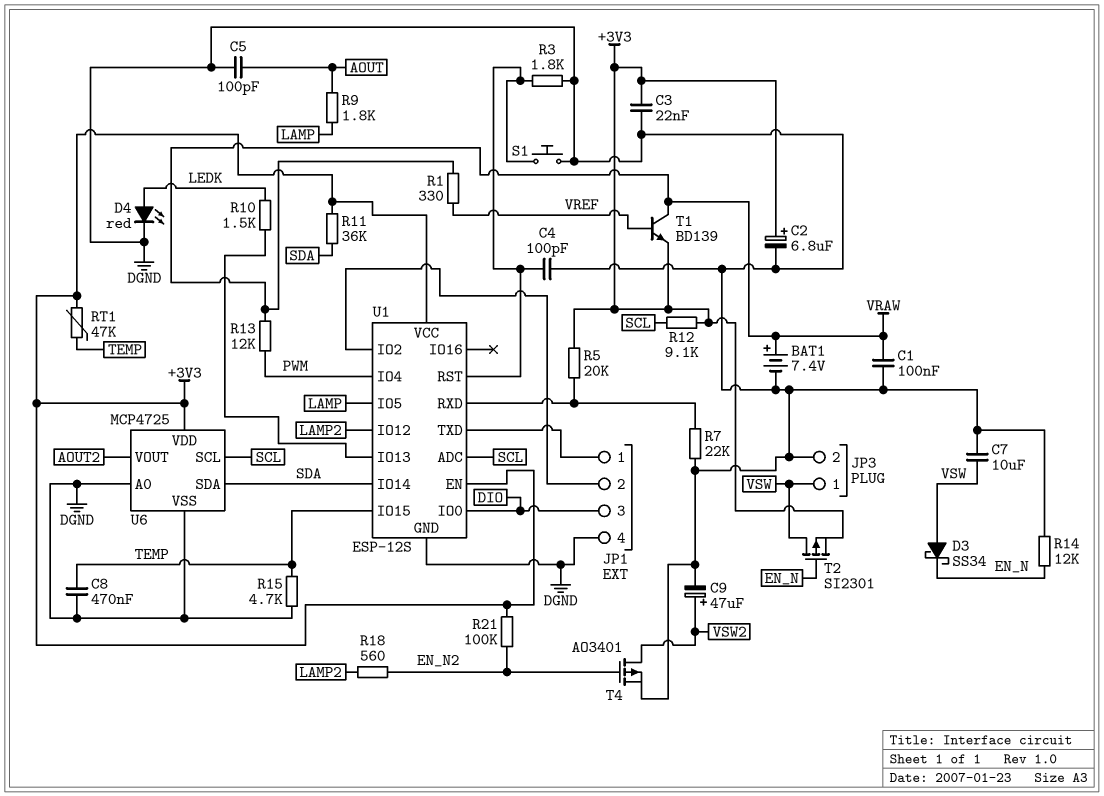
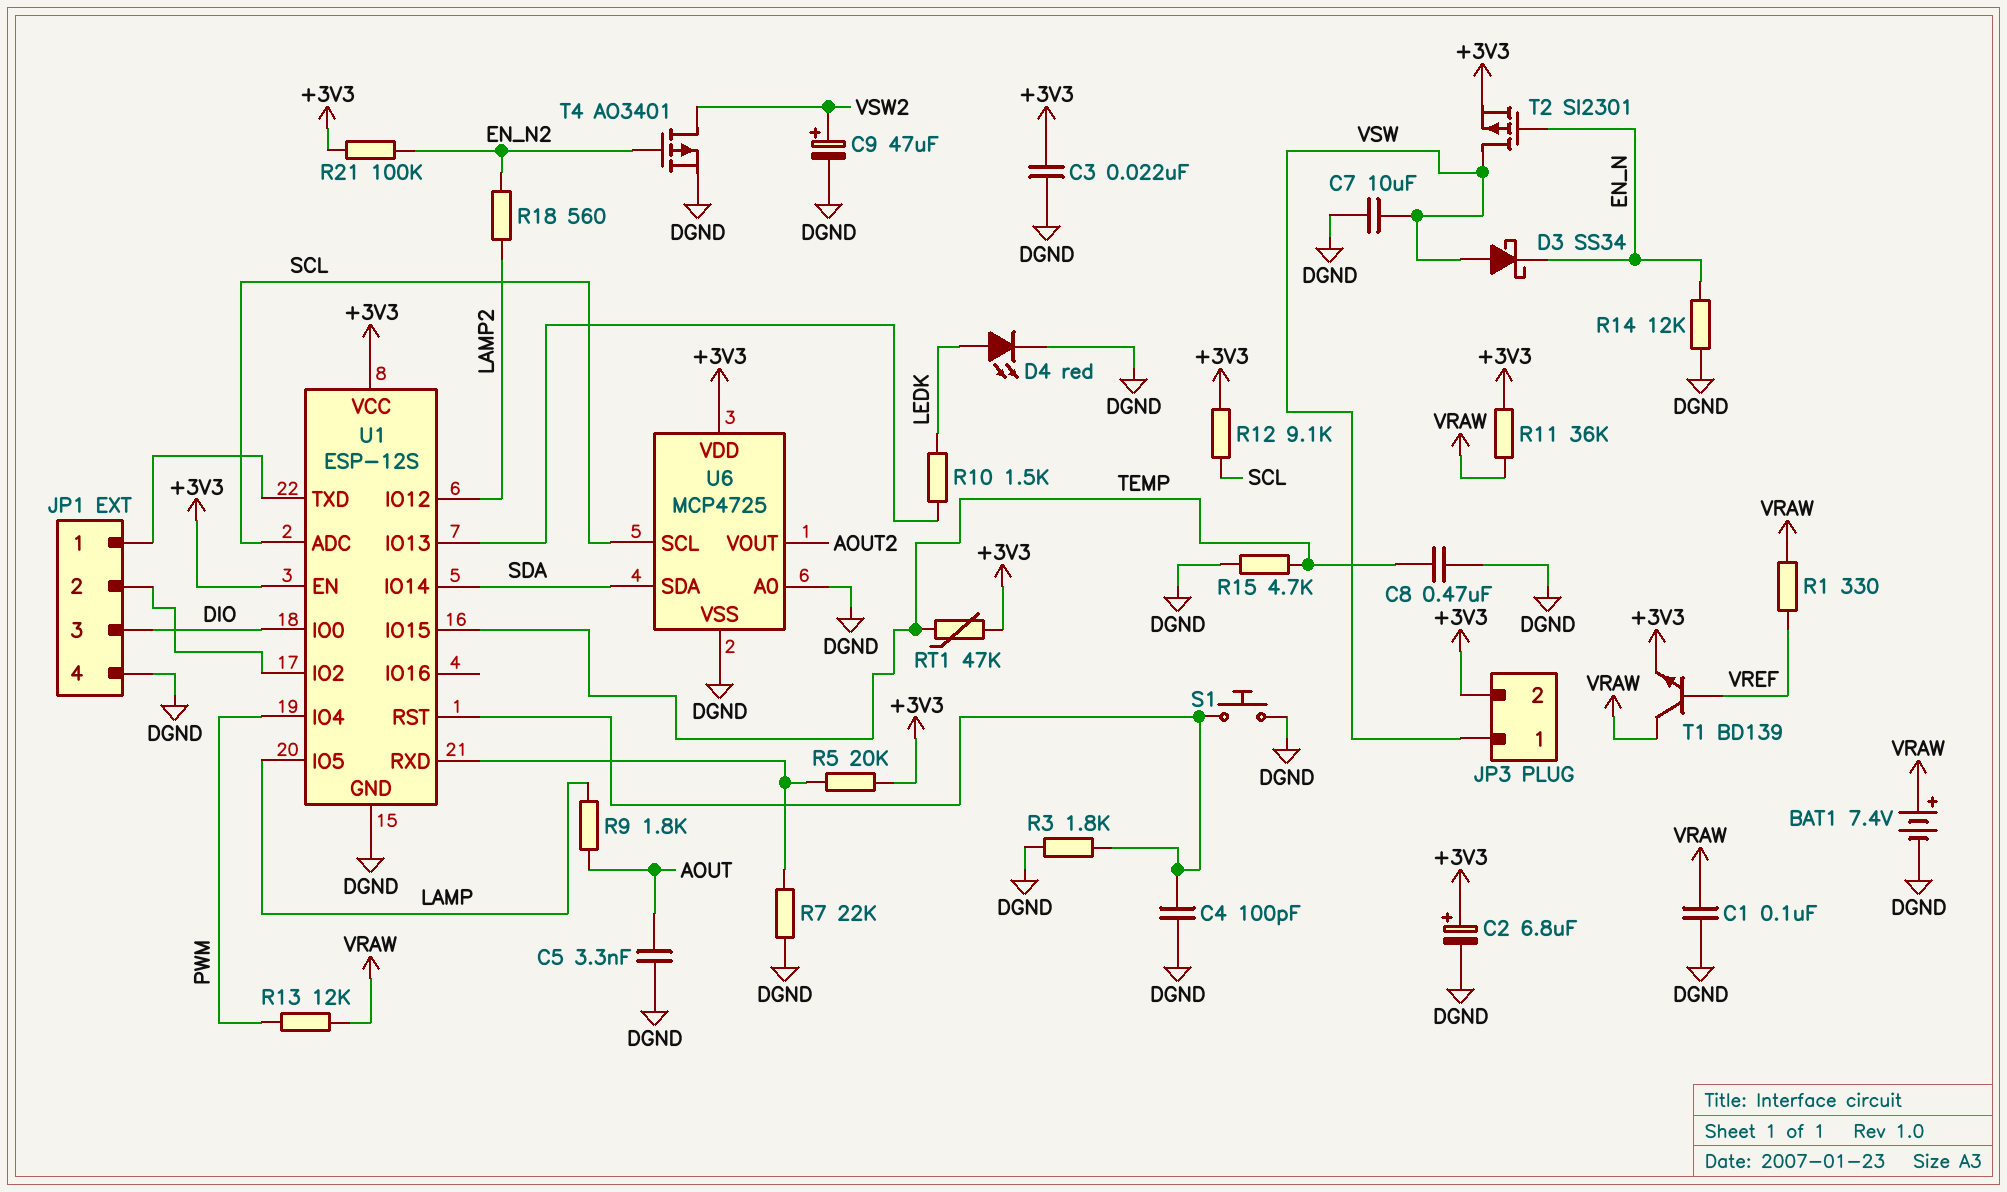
C5: 100pF (AOUT, DGND) -> 3.3nF (AOUT, DGND)
JP3 pin 2: DGND -> +3V3
R11: 36k (+3V3, SDA) -> 36k (+3V3, VRAW)

